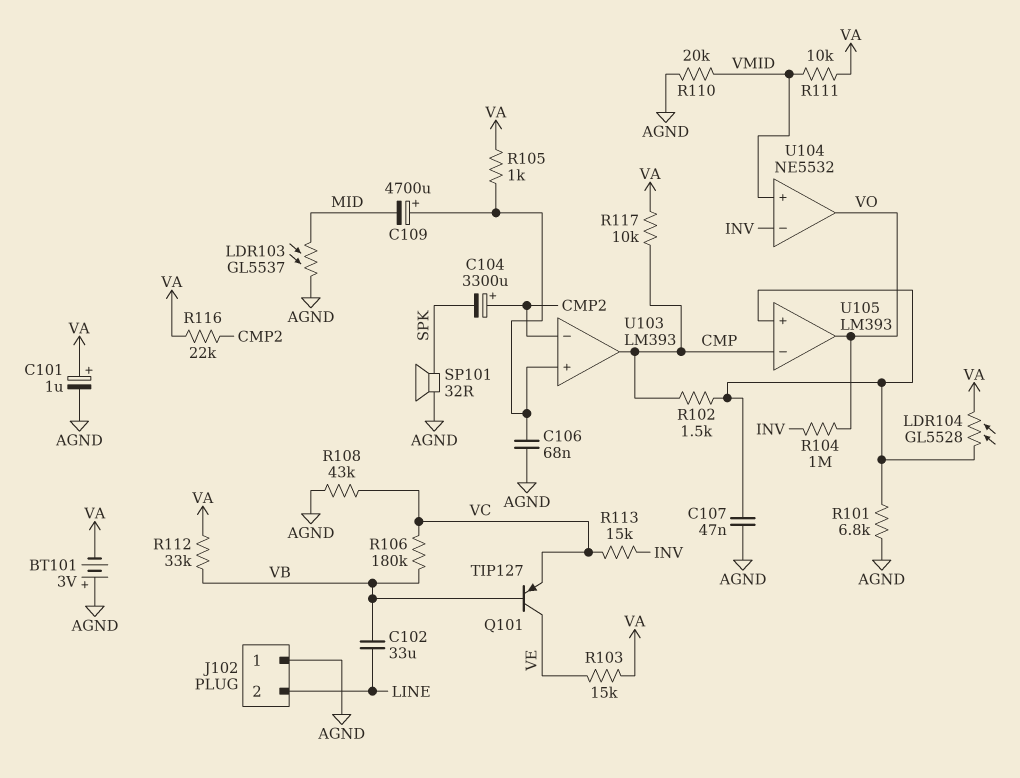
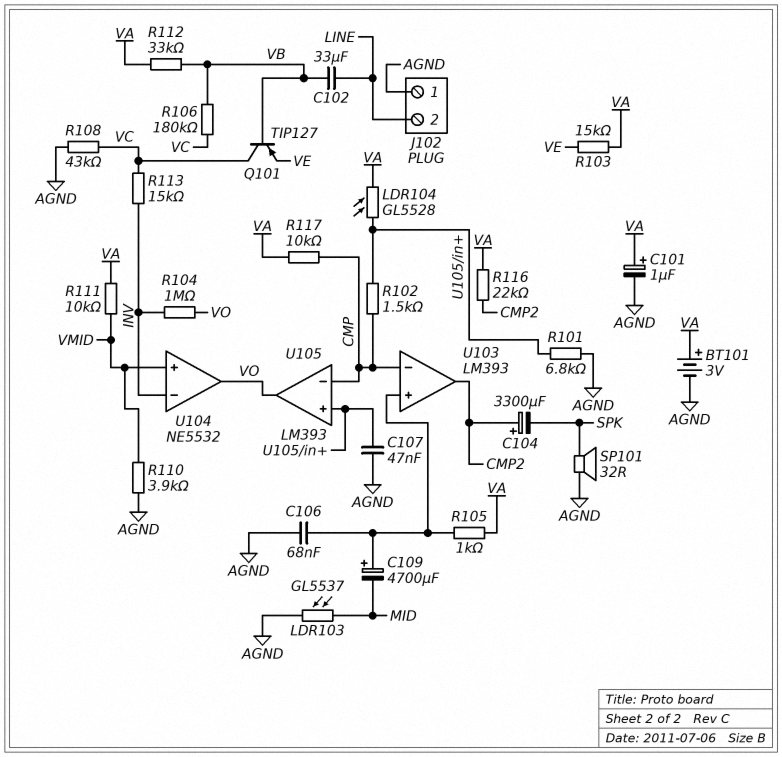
BT101: 3V (plus AGND, minus VA) -> 3V (plus VA, minus AGND)
Q101: PNP TIP127 (B VB, C VE, E VC) -> PNP TIP127 (B VB, C VC, E VE)
R110: 20k (AGND, VMID) -> 3.9k (AGND, VMID)
U103 pin in-: CMP2 -> CMP
U103 pin out: CMP -> CMP2

